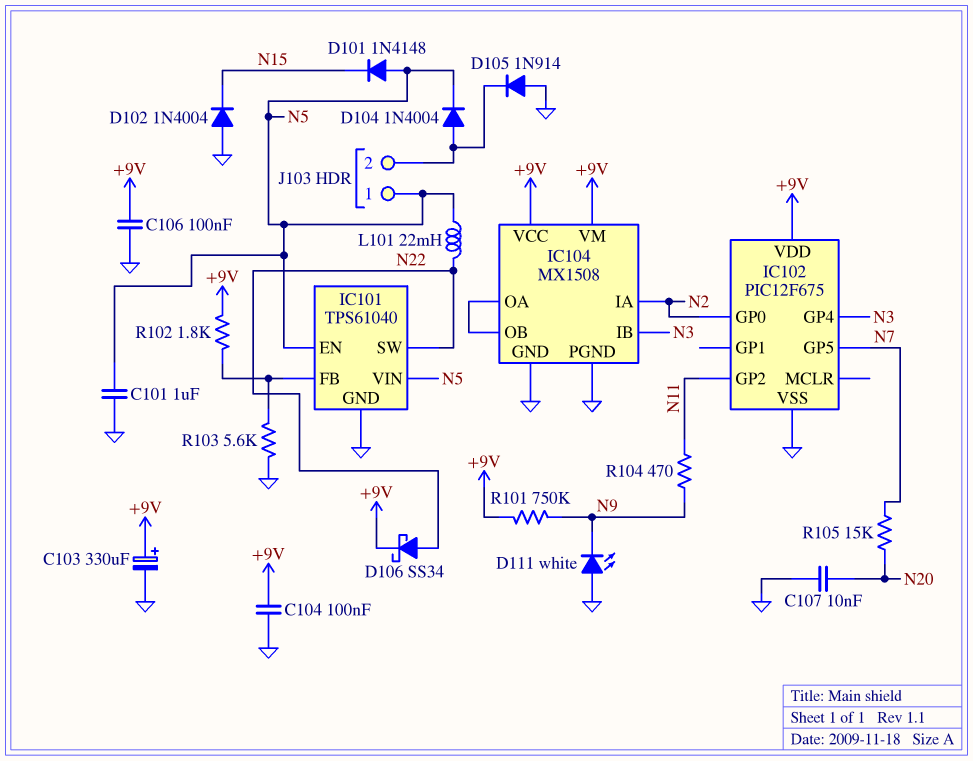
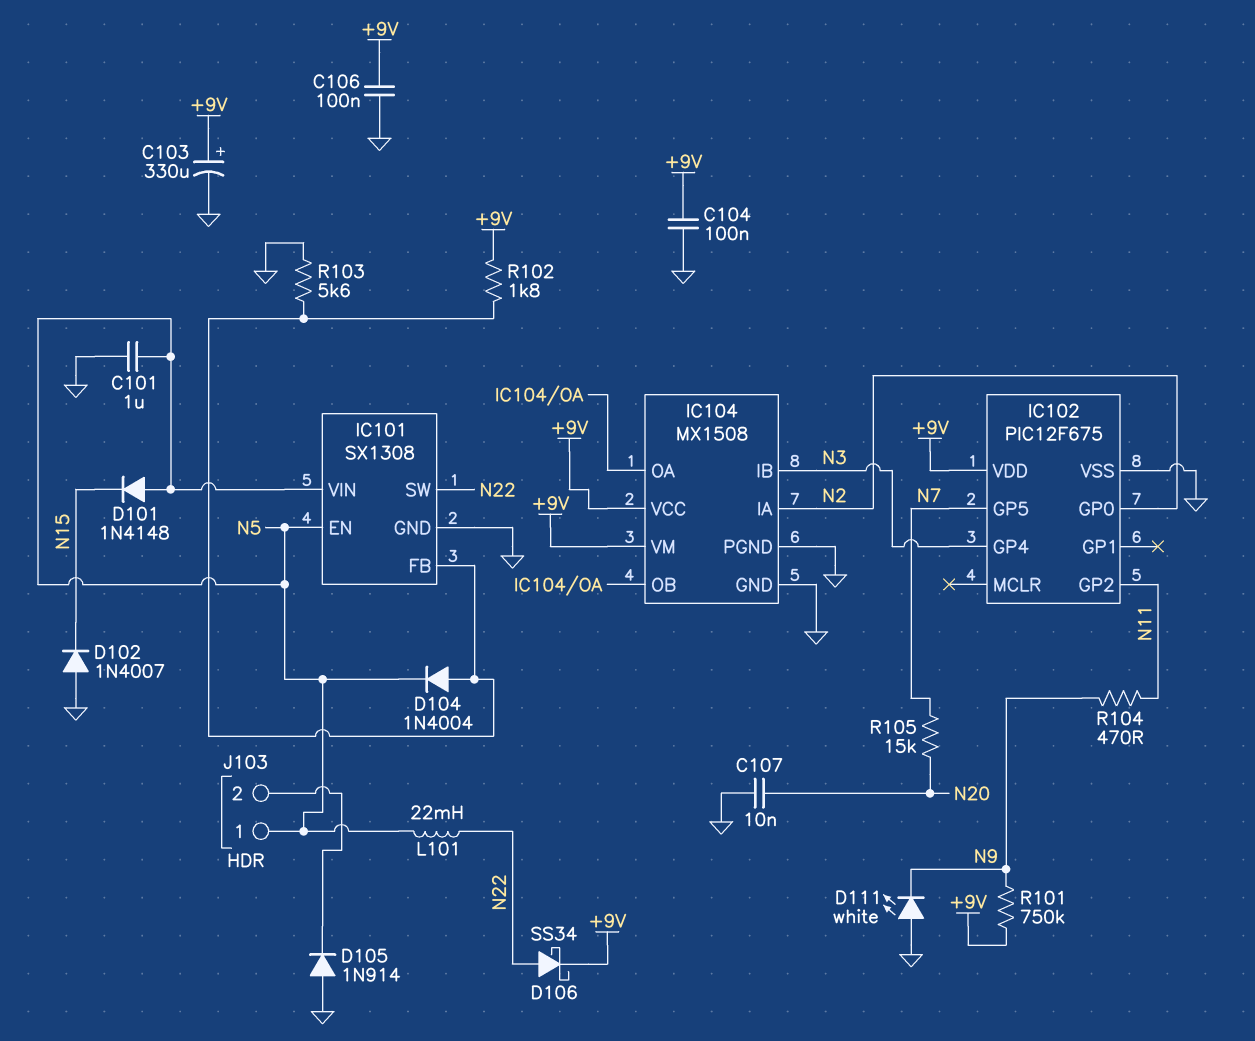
D102: diode 1N4004 (A GND, K N15) -> diode 1N4007 (A GND, K N15)
D104: diode 1N4004 (A J103/2, K N5) -> diode 1N4004 (A IC101/FB, K N5)
IC101: TPS61040 -> SX1308

